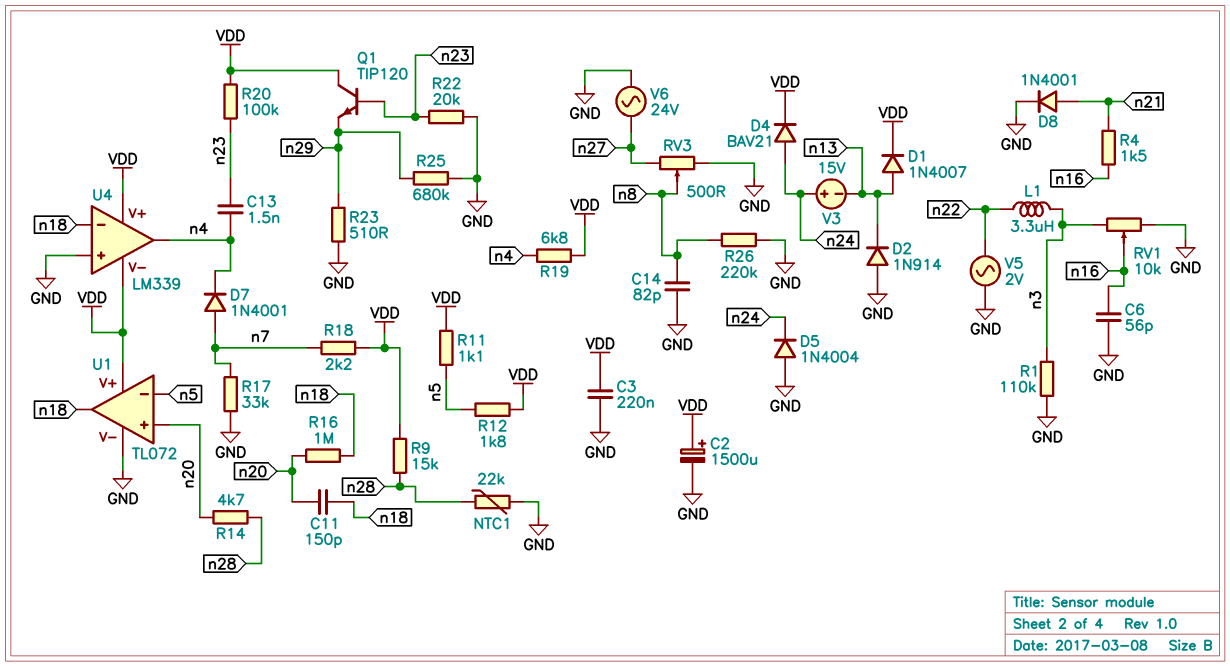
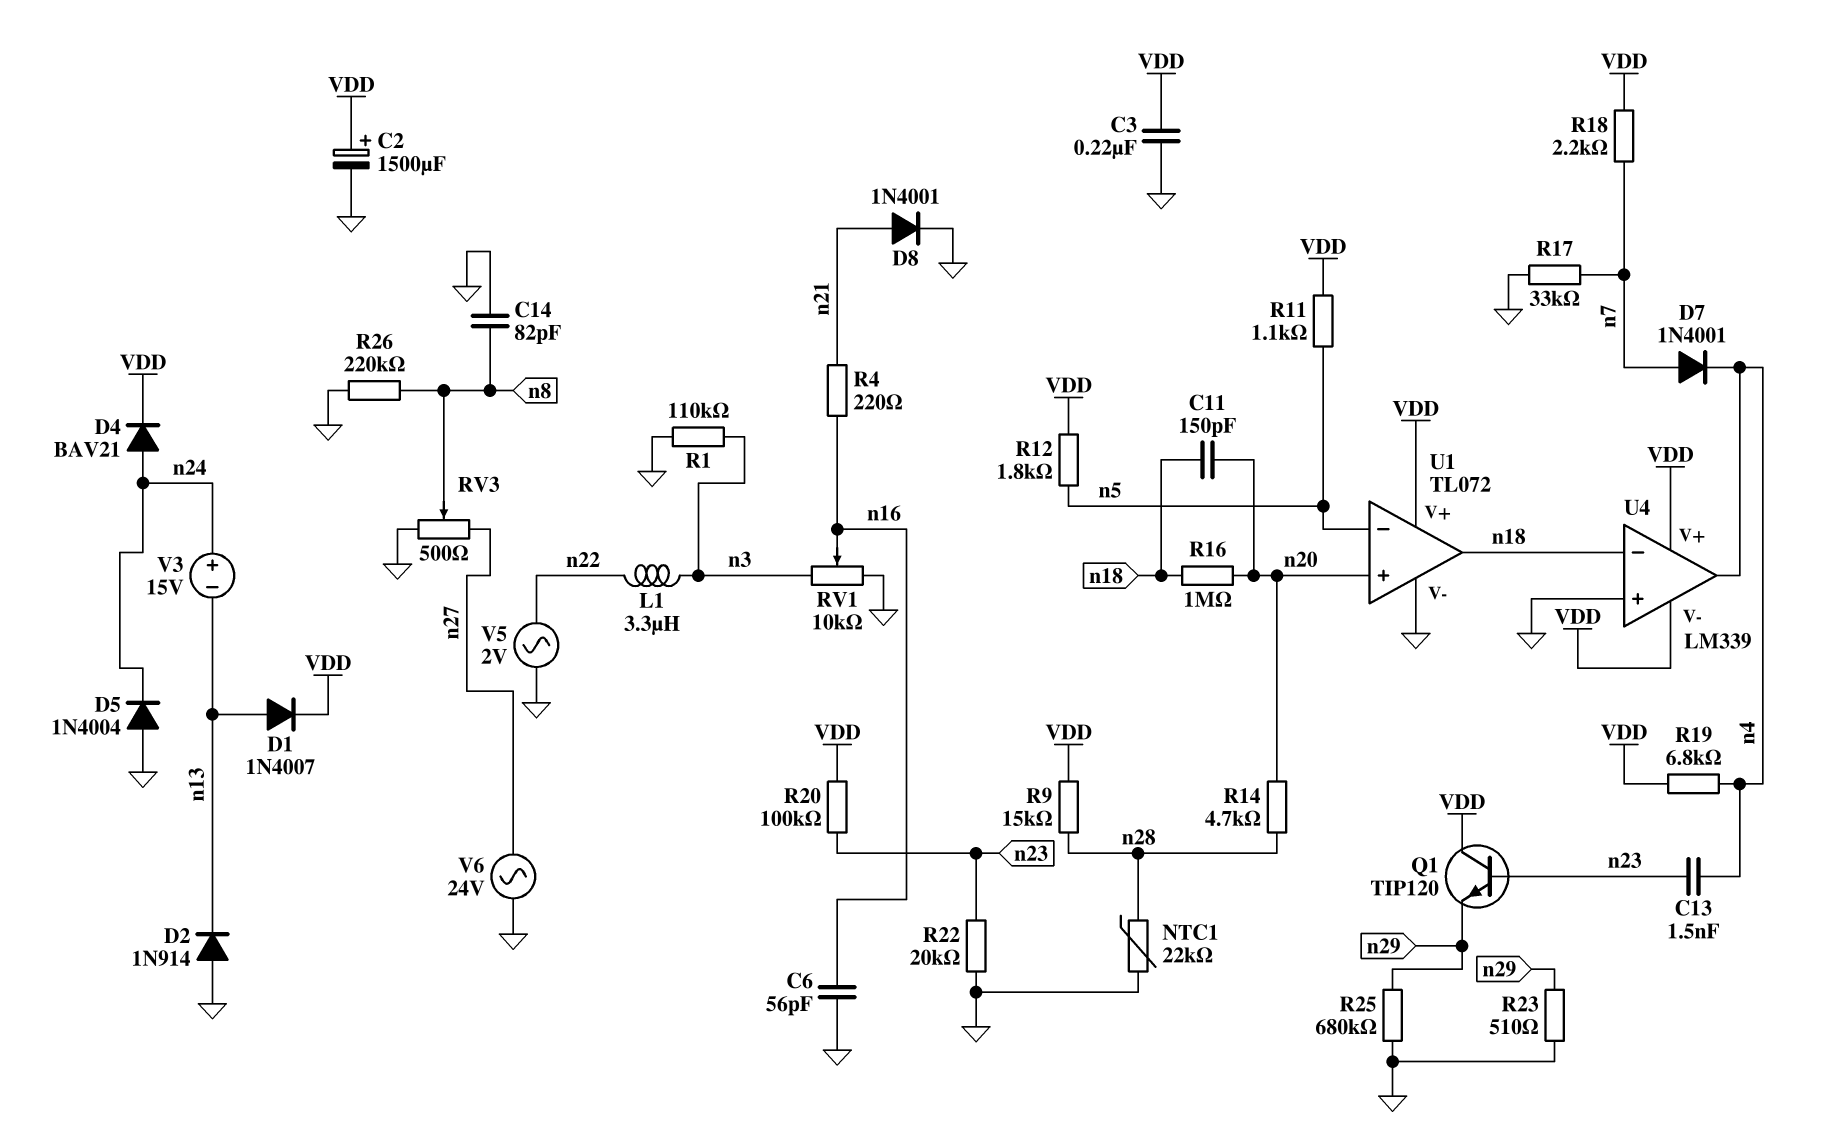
R4: 1.5k (n16, n21) -> 220 (n16, n21)

